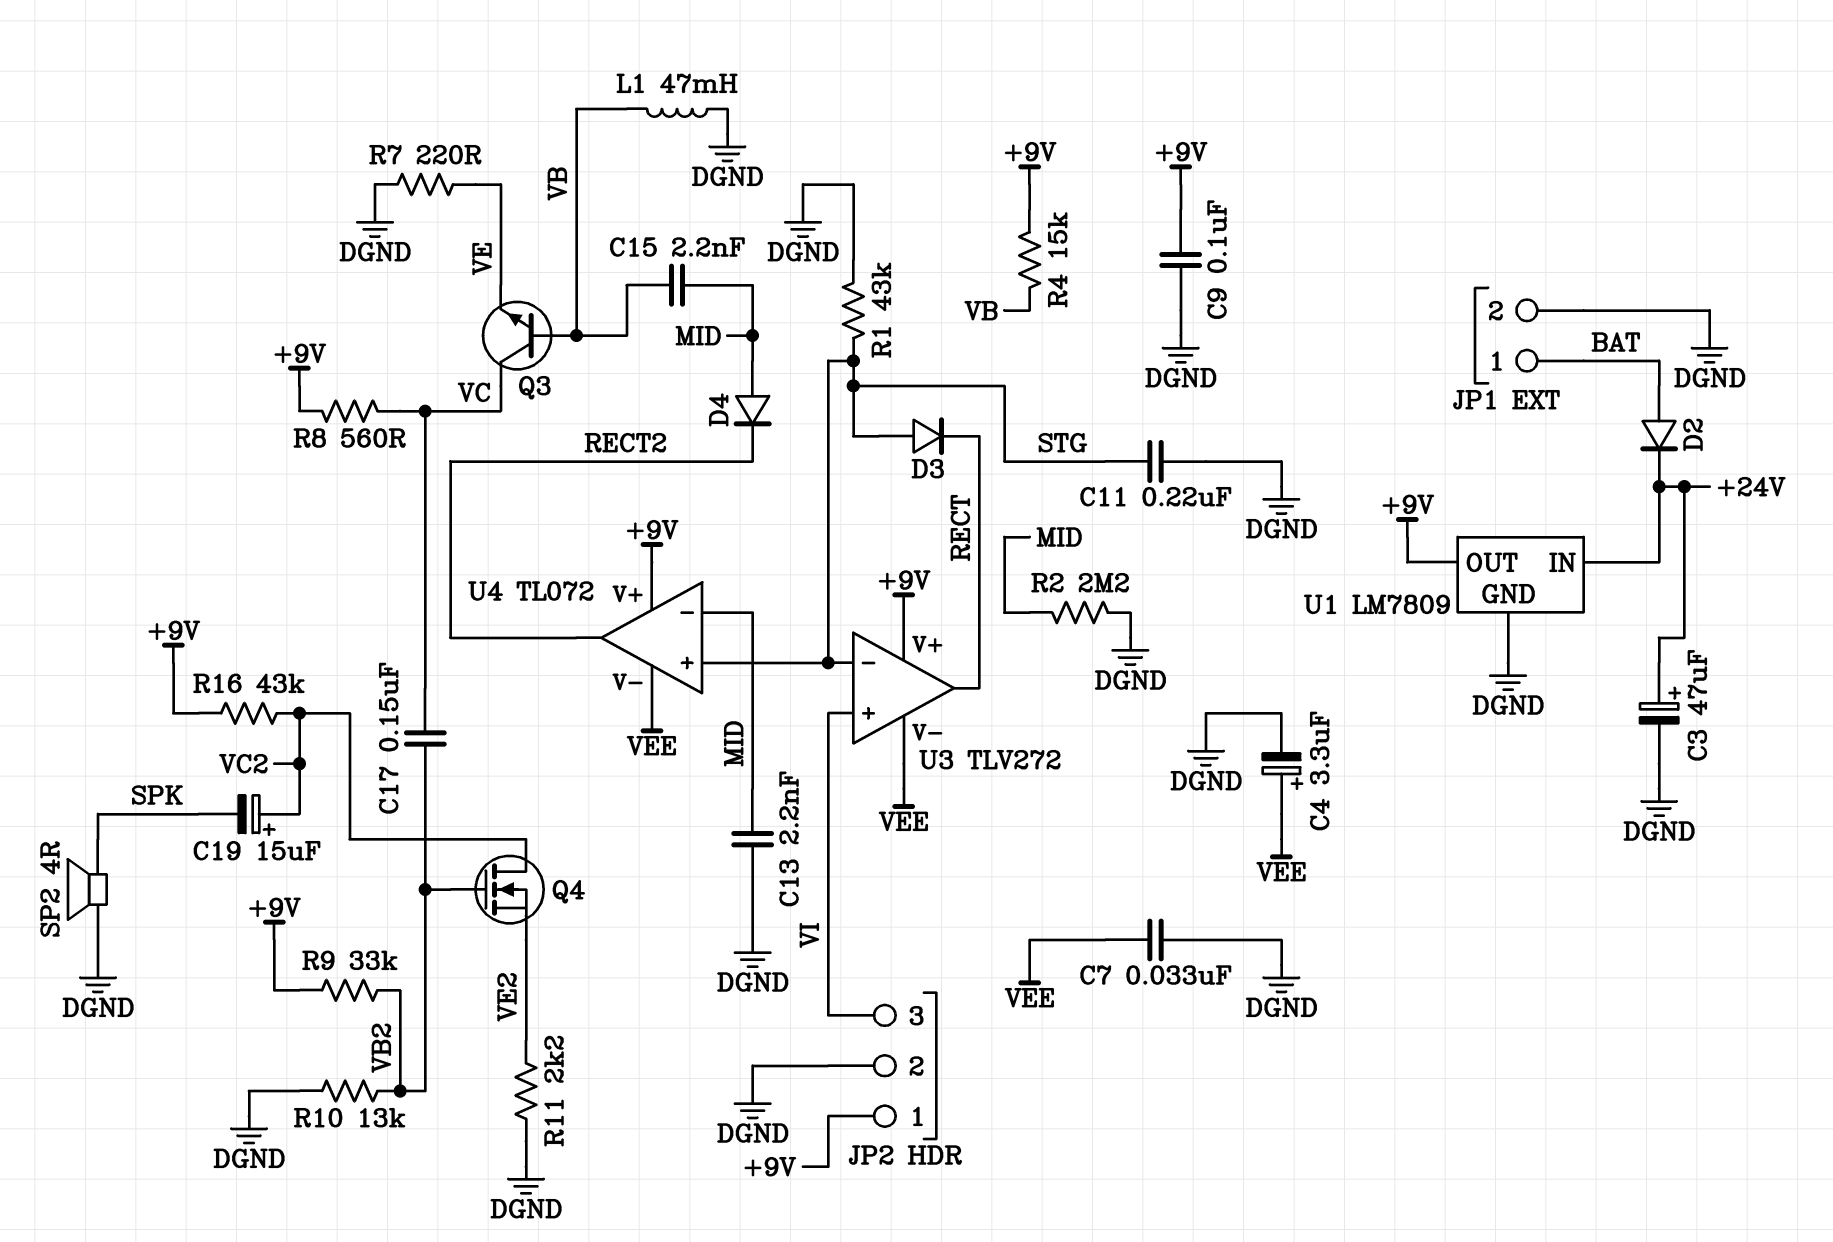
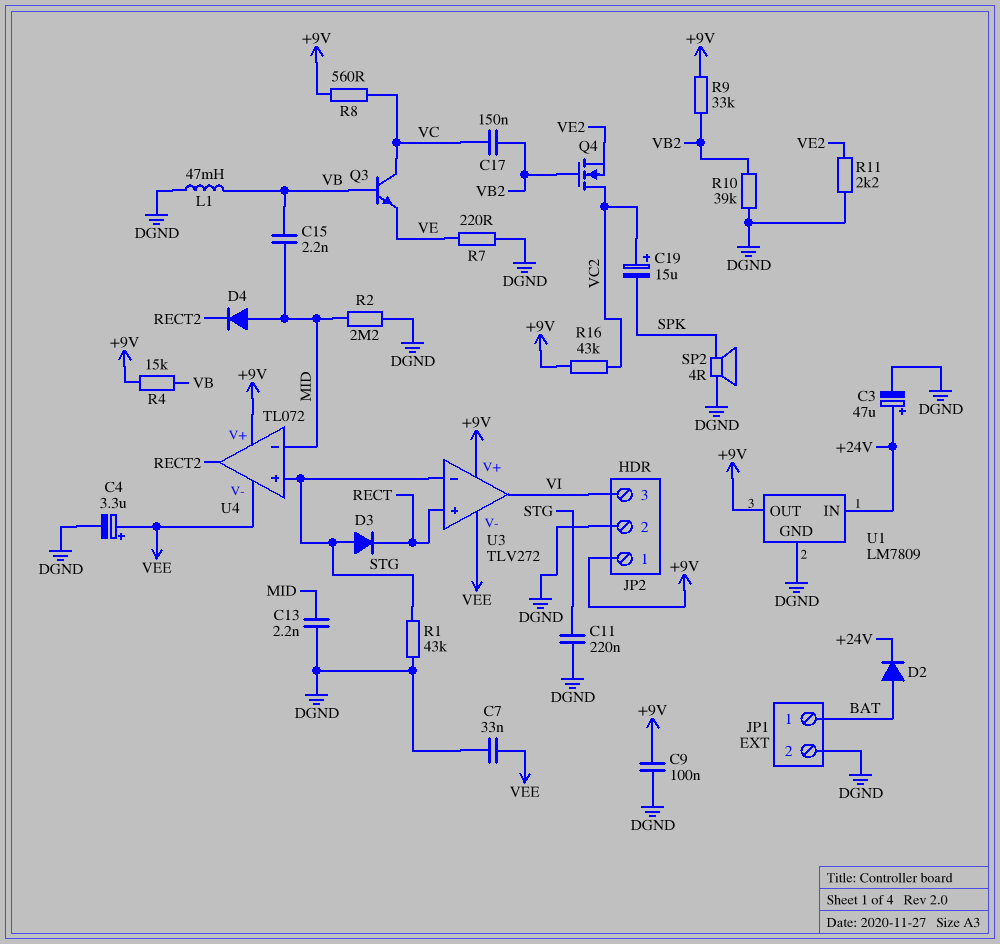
R10: 13k (DGND, VB2) -> 39k (DGND, VB2)
U3 pin in+: VI -> RECT
U3 pin out: RECT -> VI

